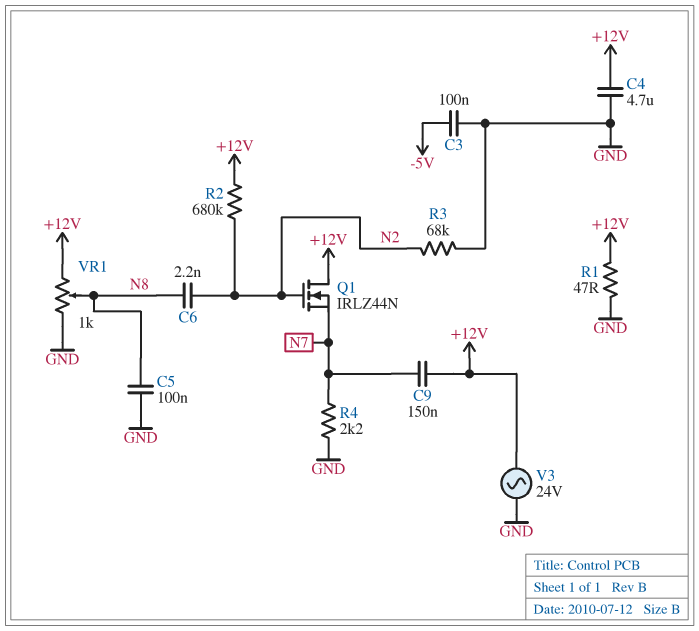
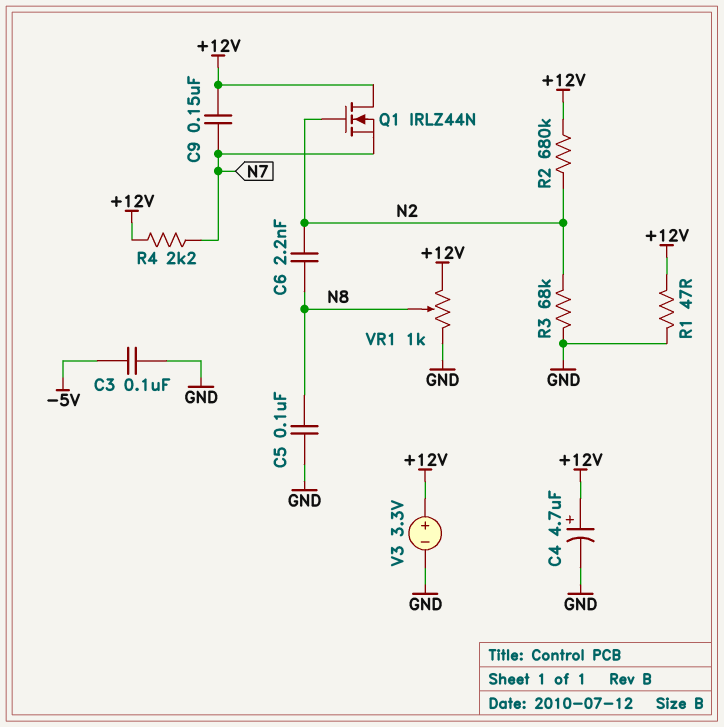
C4: 4.7uF (+12V, GND) -> 4.7uF (plus +12V, minus GND)
R4: 2.2k (GND, N7) -> 2.2k (+12V, N7)
V3: AC 24V (+12V, GND) -> 3.3V (plus +12V, minus GND)

